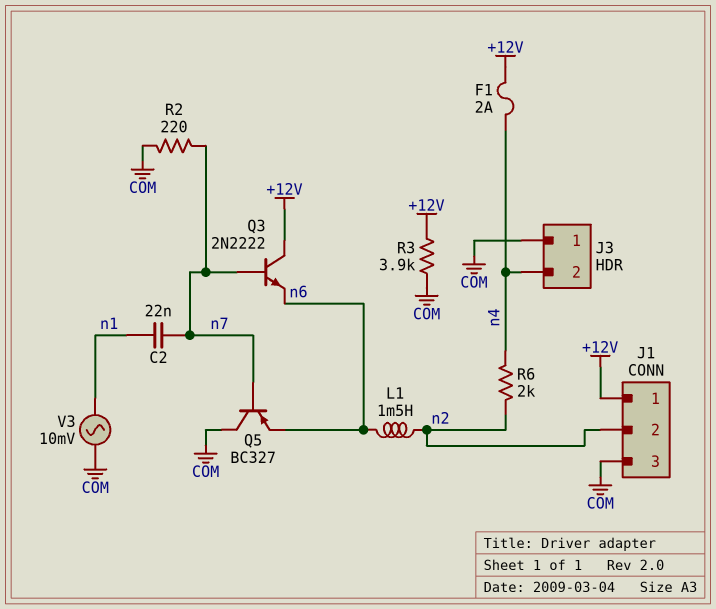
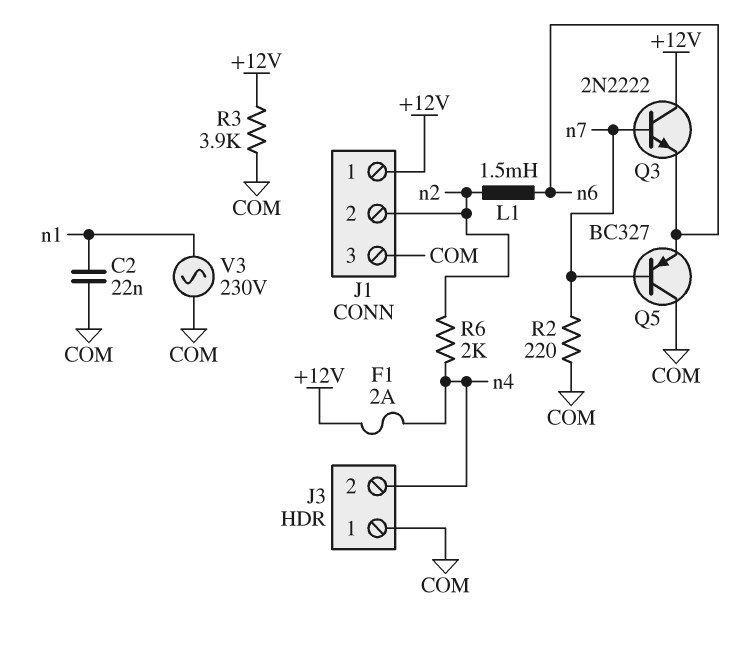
C2: 22nF (n1, n7) -> 22nF (COM, n1)
V3: AC 10mV (COM, n1) -> AC 230V (COM, n1)

